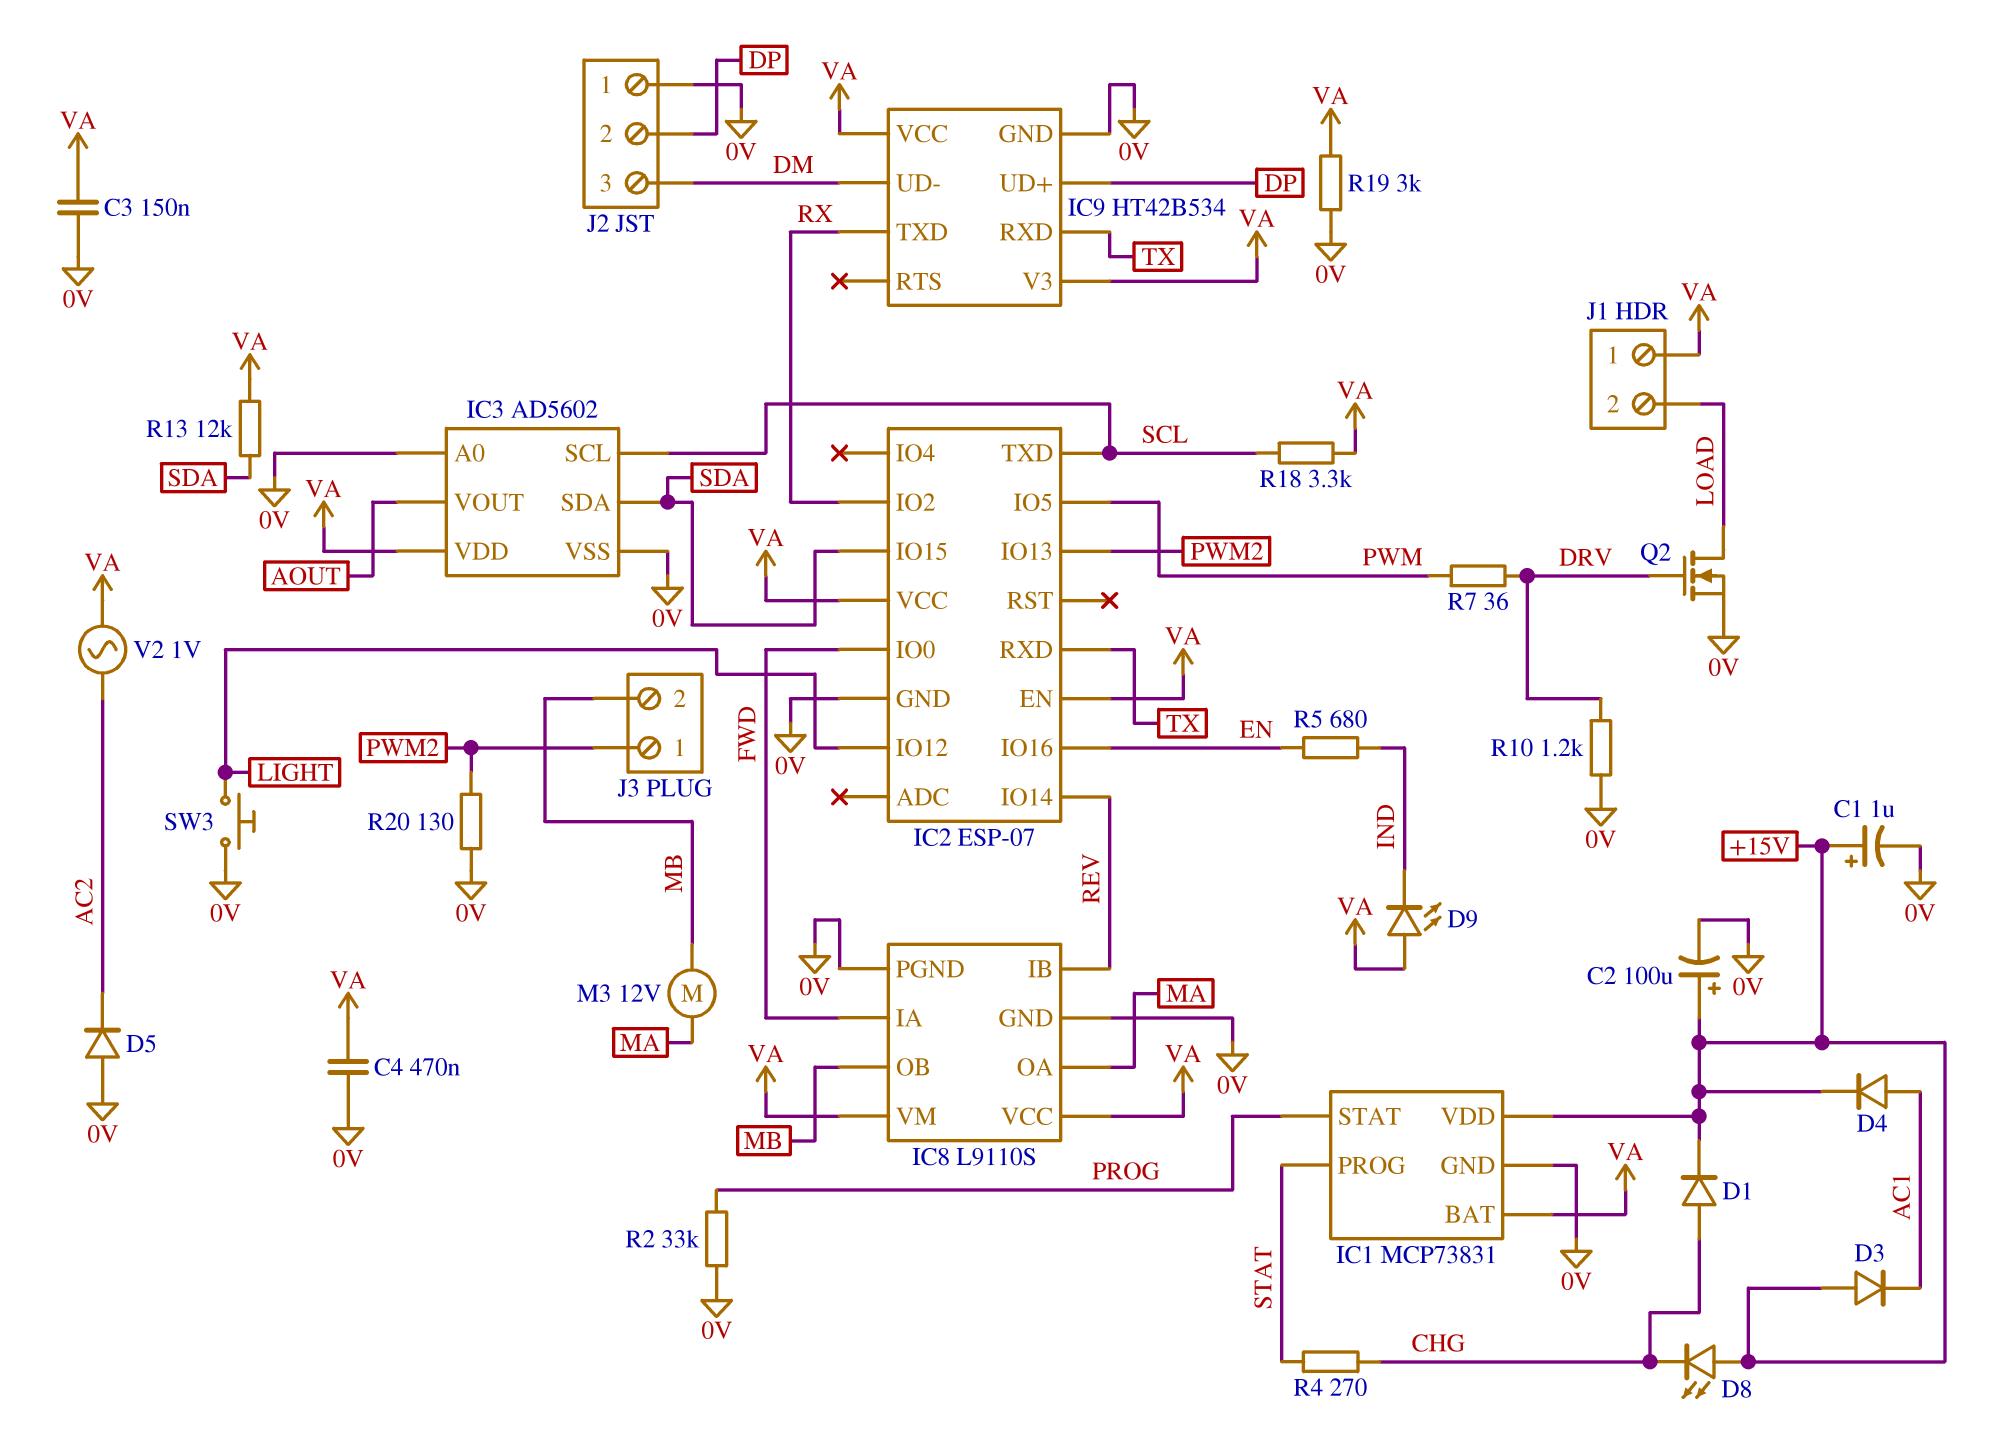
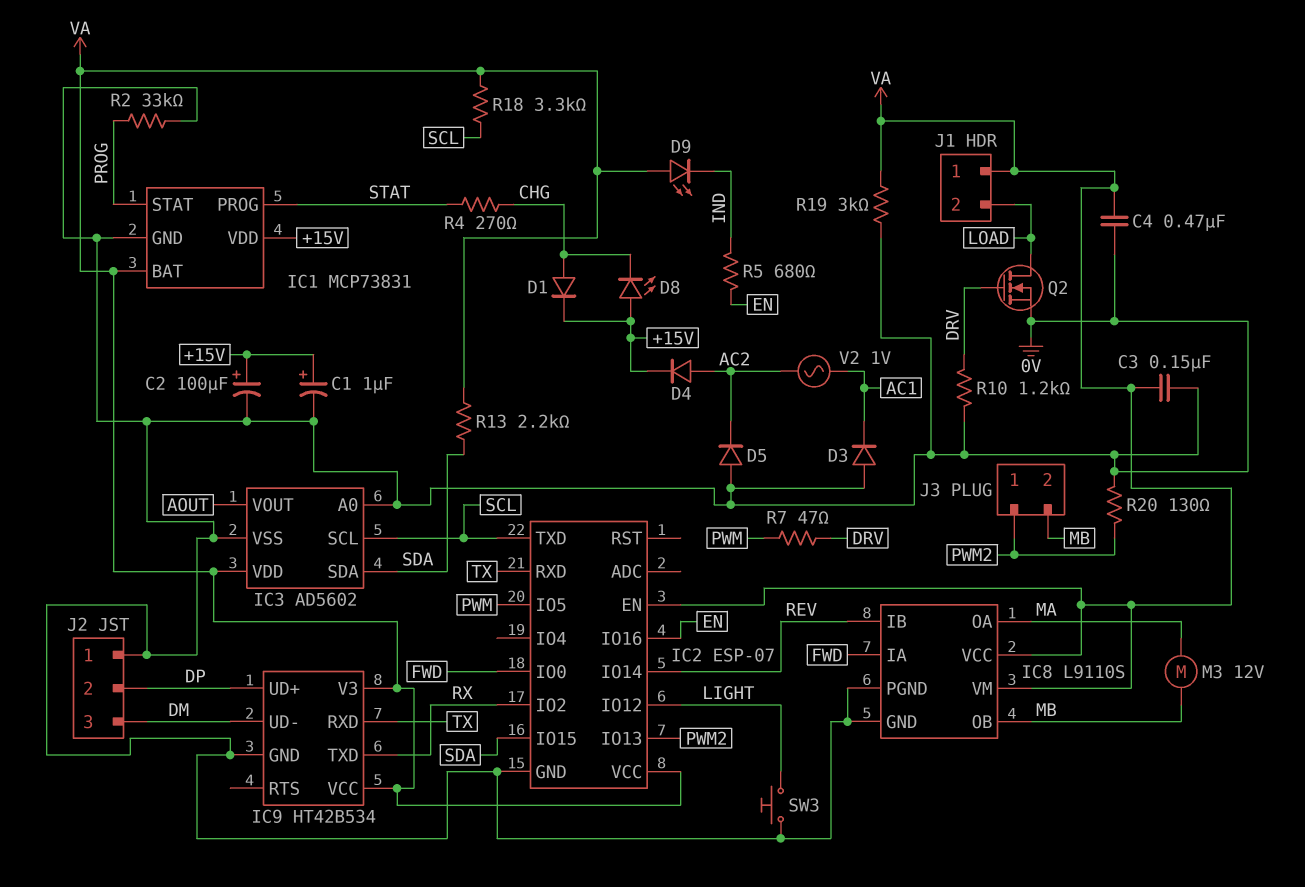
D3: diode (A +15V, K AC1) -> diode (A 0V, K AC1)
D4: diode (A AC1, K +15V) -> diode (A AC2, K +15V)
R7: 36 (DRV, PWM) -> 47 (DRV, PWM)
R13: 12k (SDA, VA) -> 2.2k (SDA, VA)
V2: AC 1V (AC2, VA) -> AC 1V (AC1, AC2)

